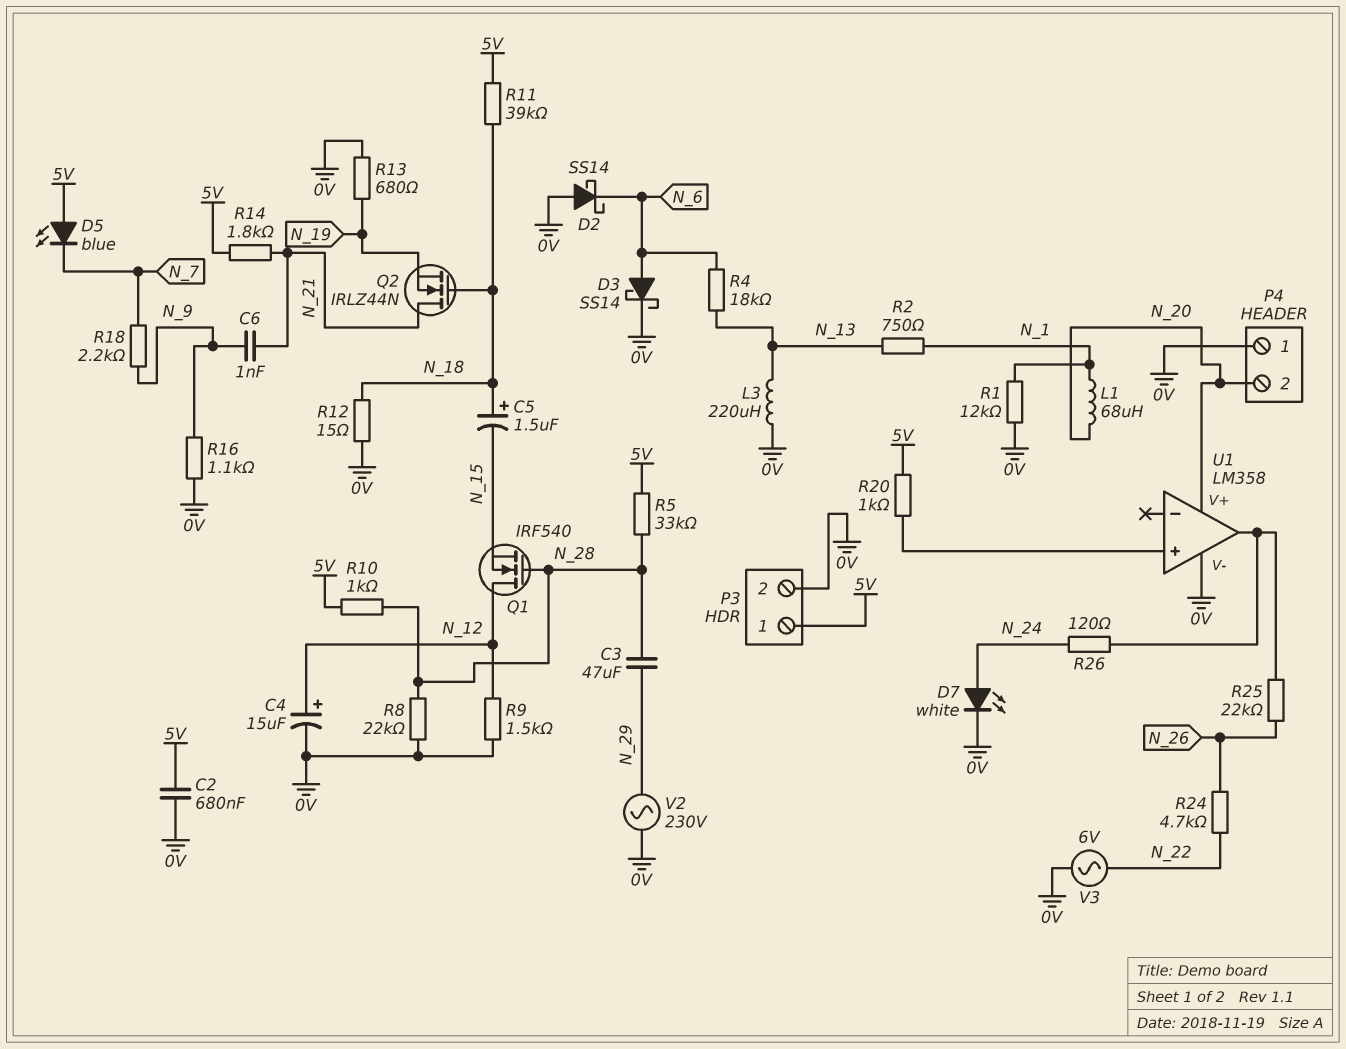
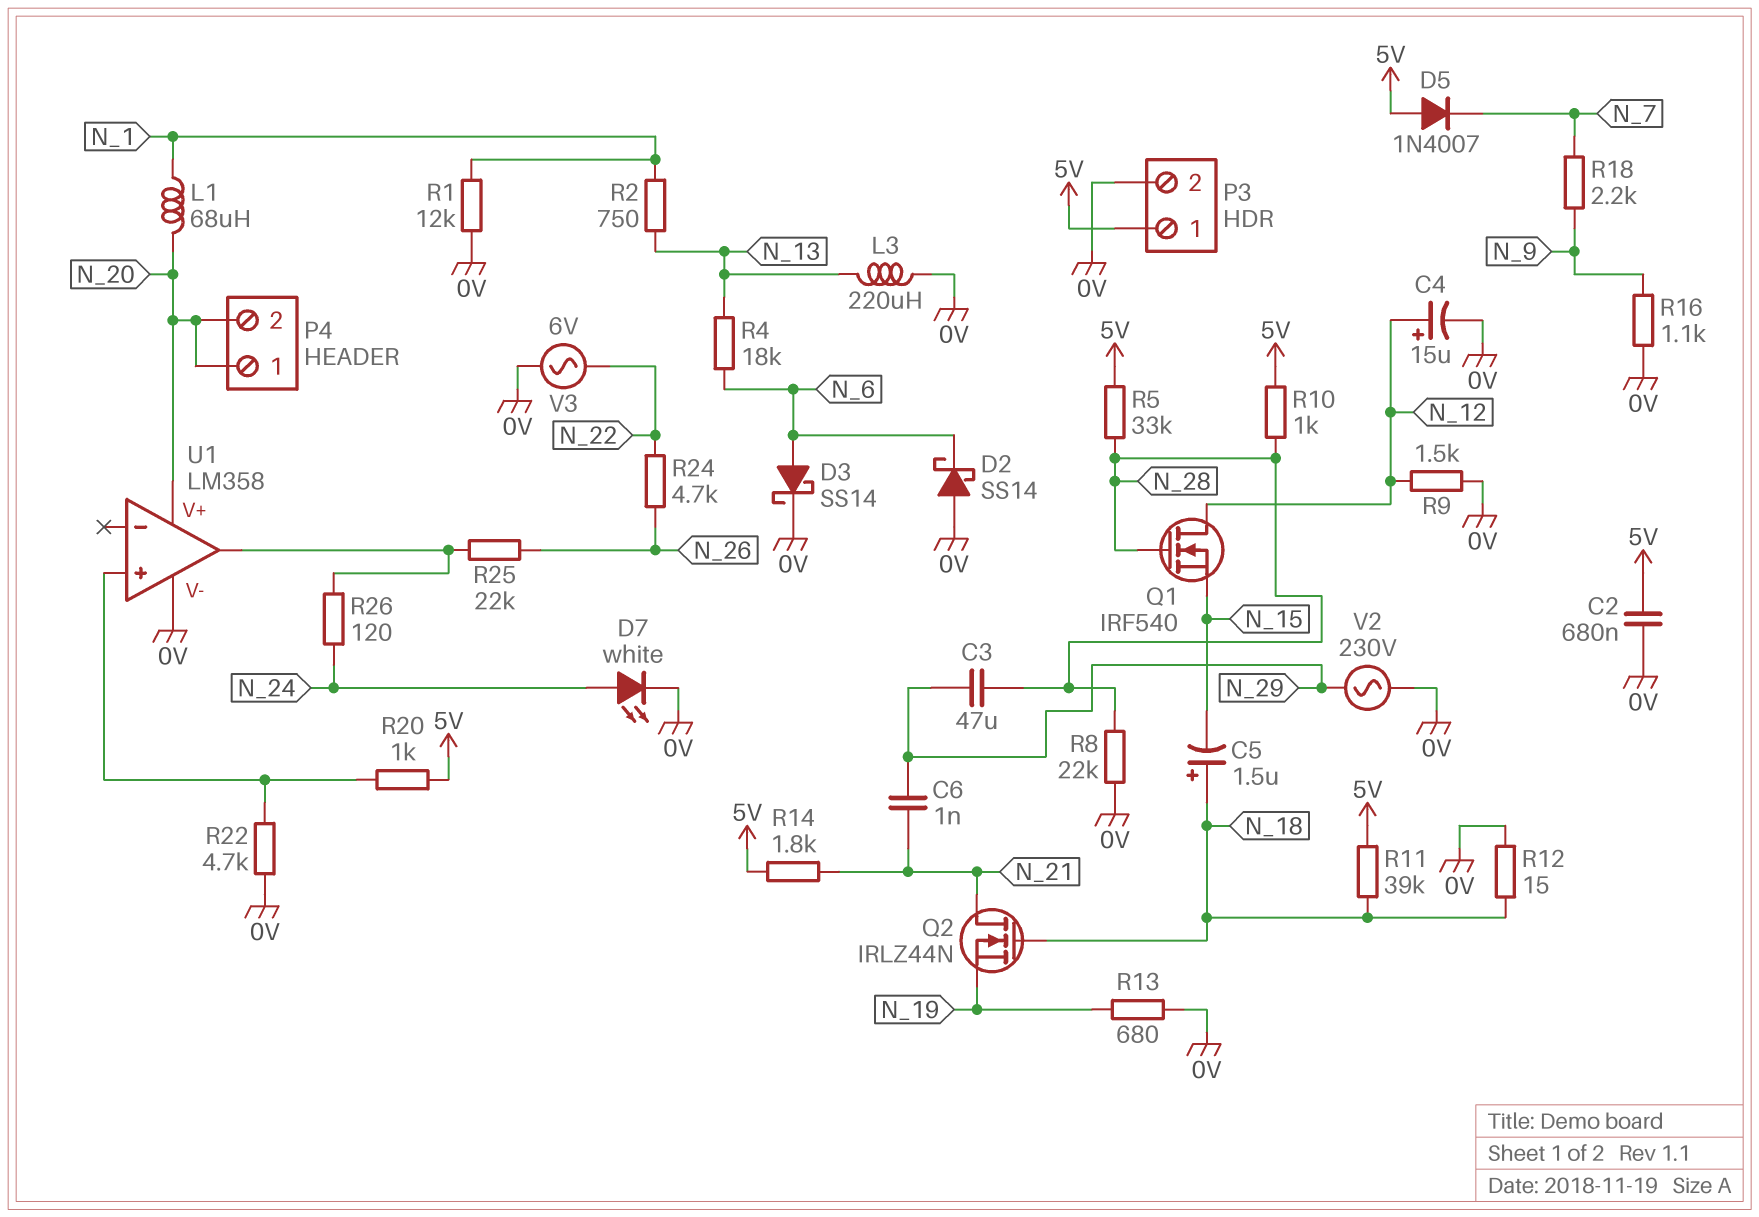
C6: 1nF (N_9, N_21) -> 1nF (N_21, N_29)
D5: LED blue (A 5V, K N_7) -> diode 1N4007 (A 5V, K N_7)
P4 pin 1: 0V -> N_20
R22: none -> 4.7k (0V, U1/in+)

